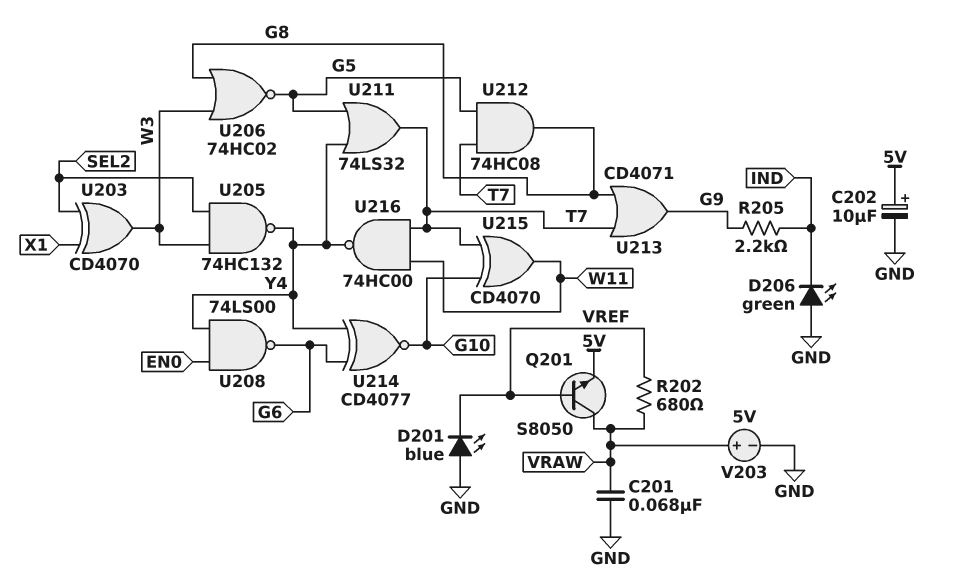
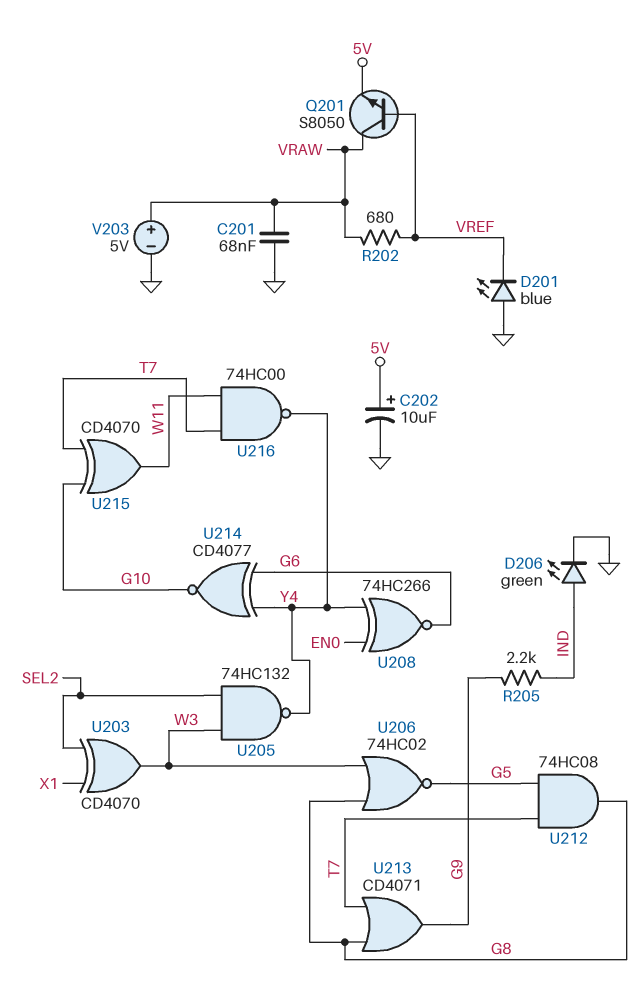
D206: LED green (A GND, K IND) -> LED green (A IND, K GND)
U208: NAND 74LS00 (in EN0, in Y4, out G6) -> XNOR 74HC266 (in EN0, in Y4, out G6)
U211: OR 74LS32 (in G5, in Y4, out T7) -> none

